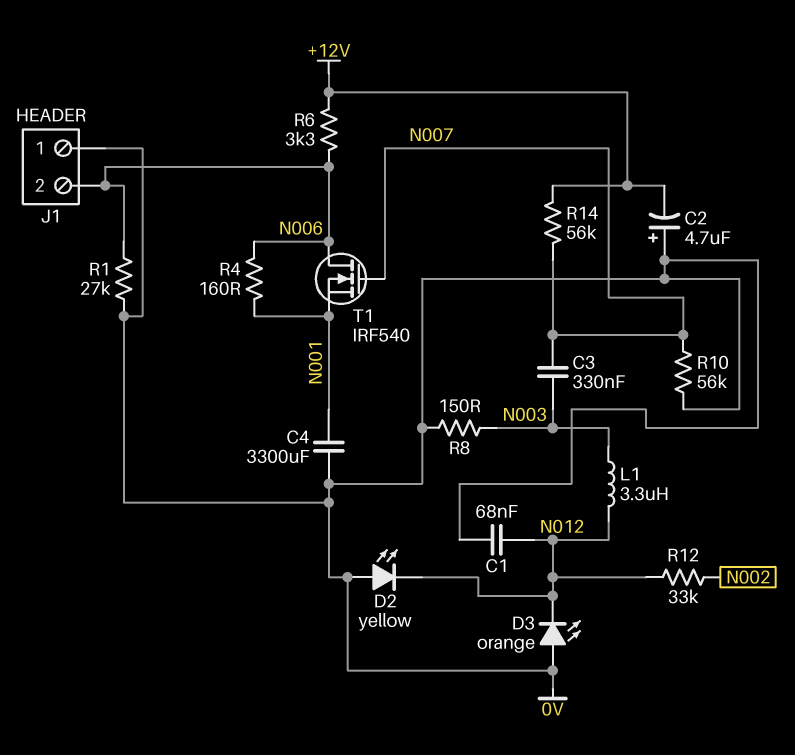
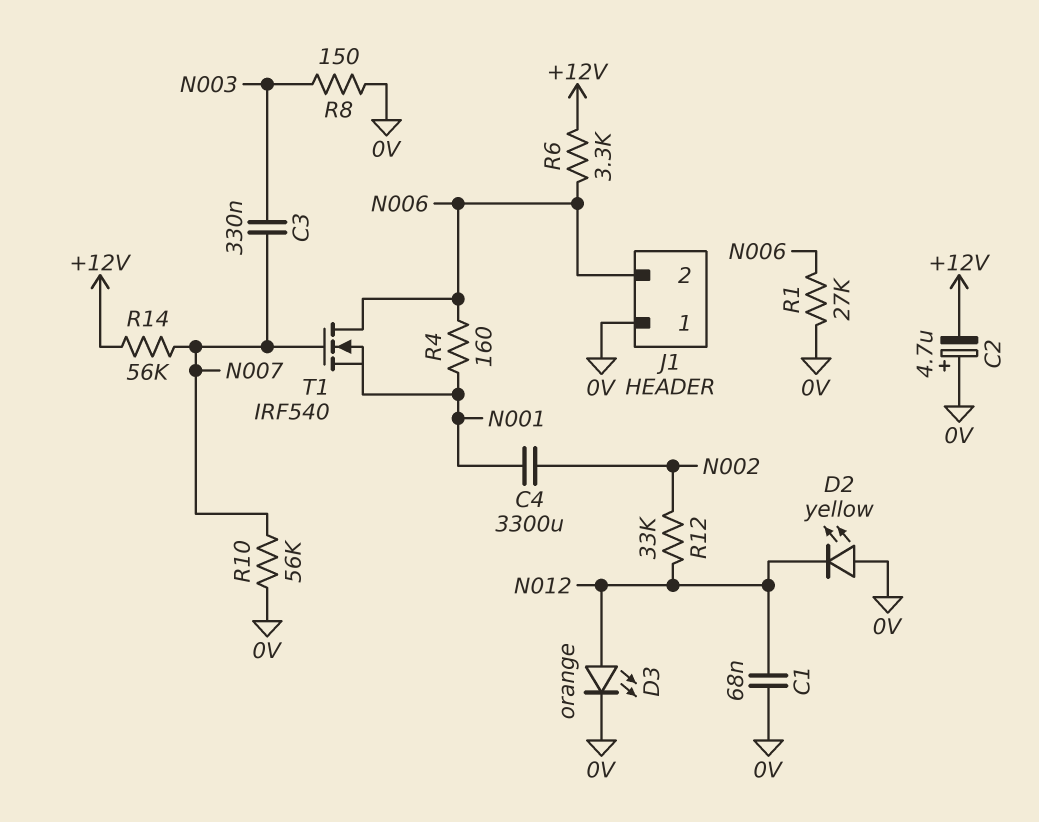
C4: 3300uF (0V, N001) -> 3300uF (N001, N002)
D3: LED orange (A 0V, K N012) -> LED orange (A N012, K 0V)
L1: 3.3uH (N003, N012) -> none

